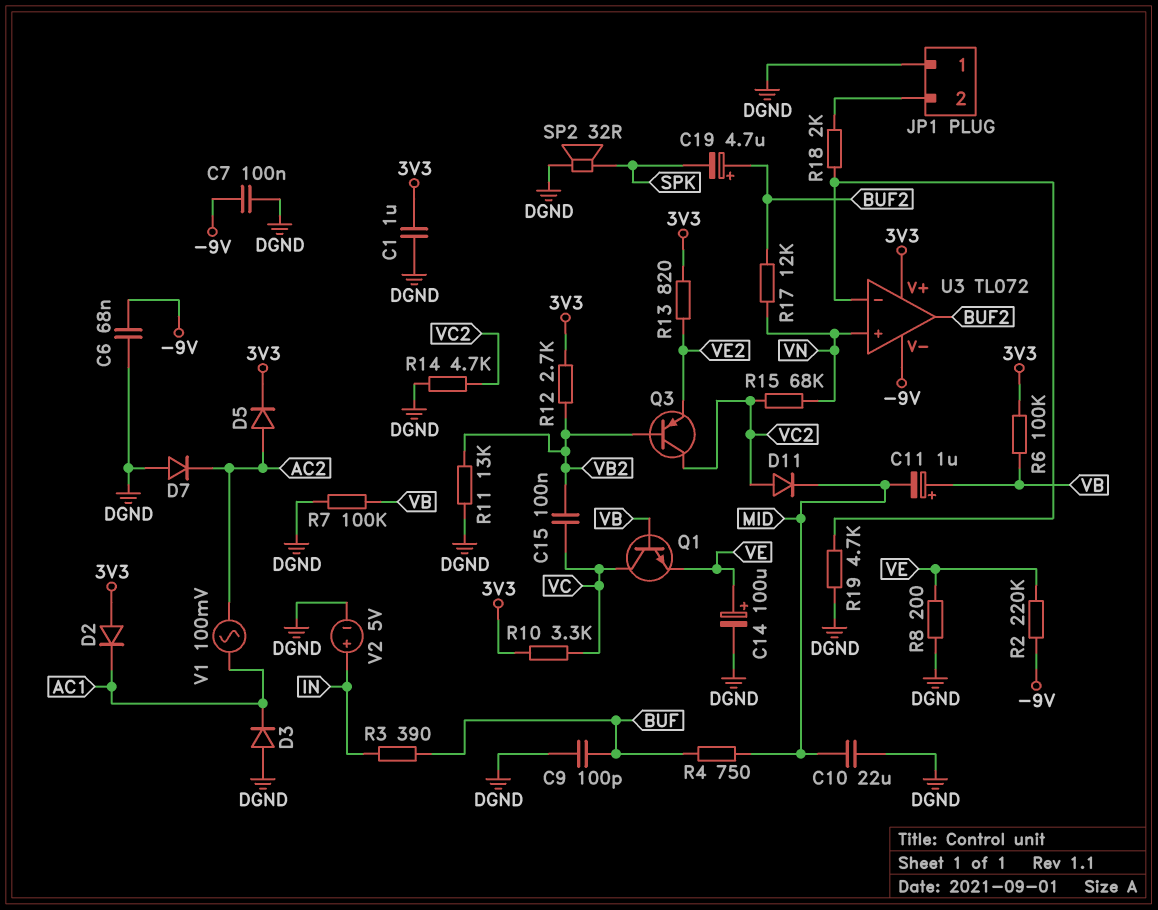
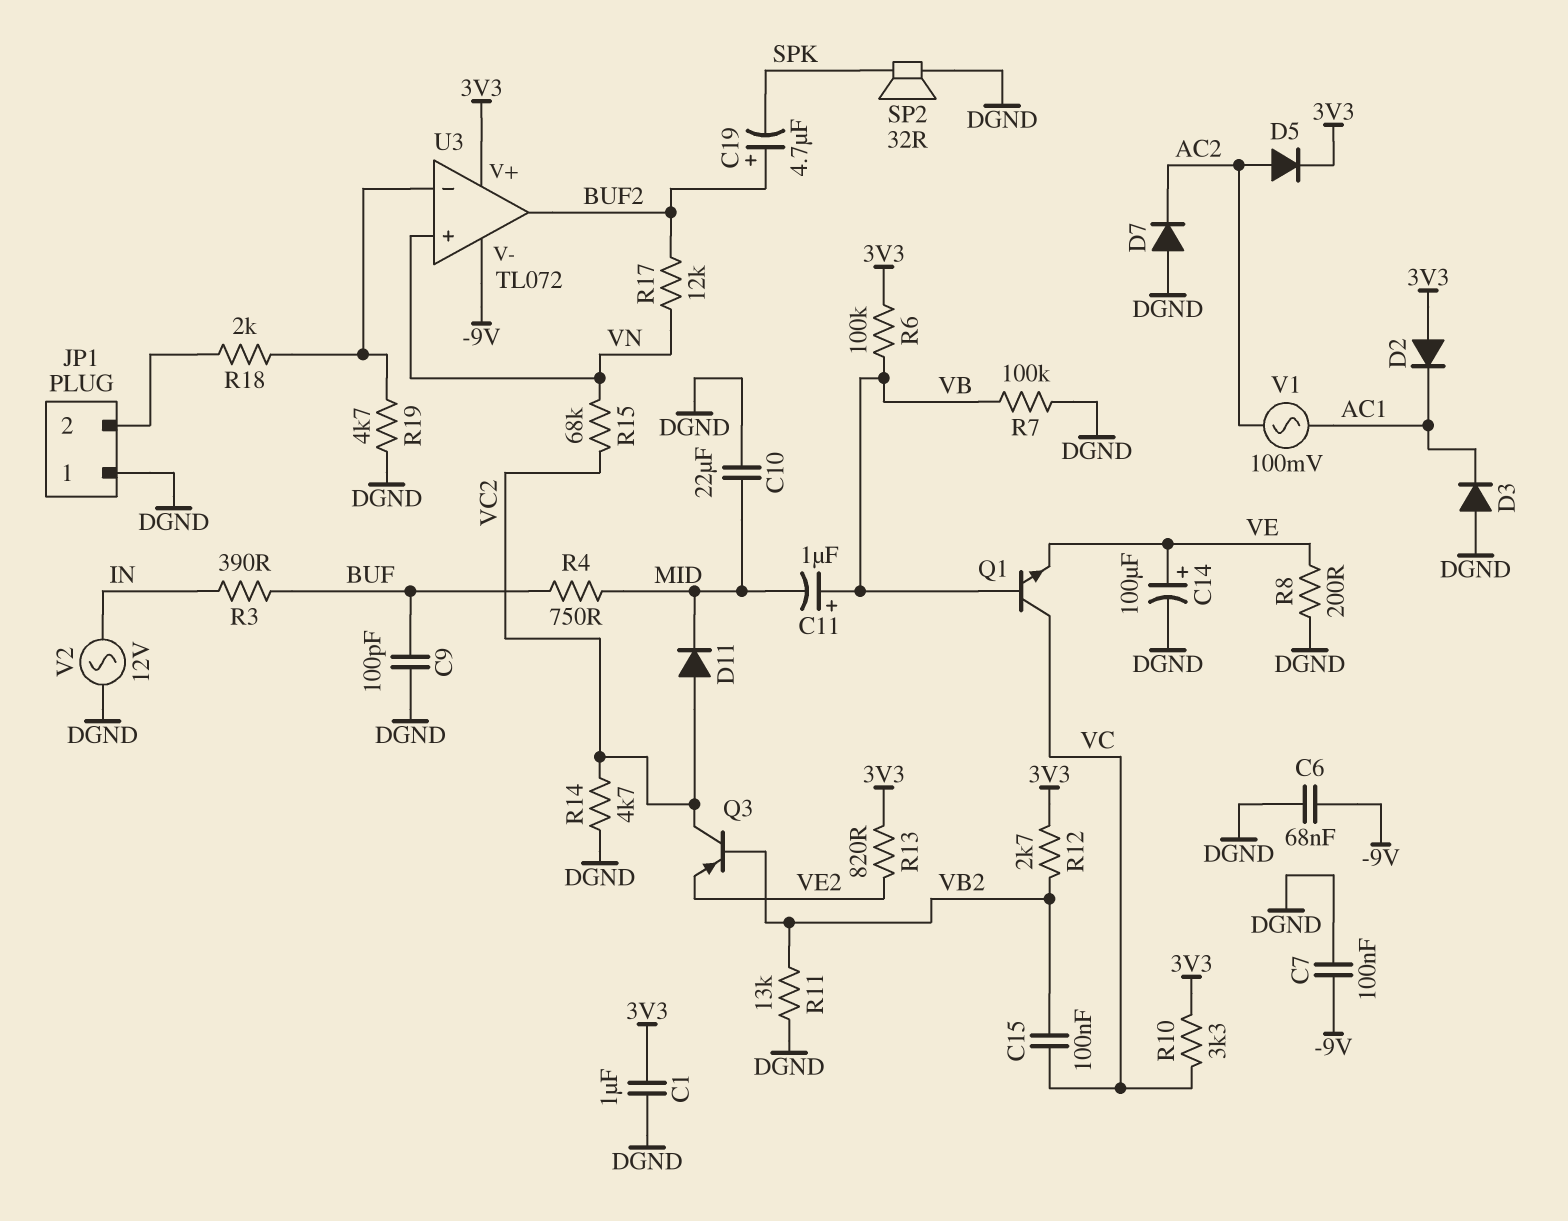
R2: 220k (-9V, VE) -> none
V2: 5V (plus IN, minus DGND) -> AC 12V (DGND, IN)

